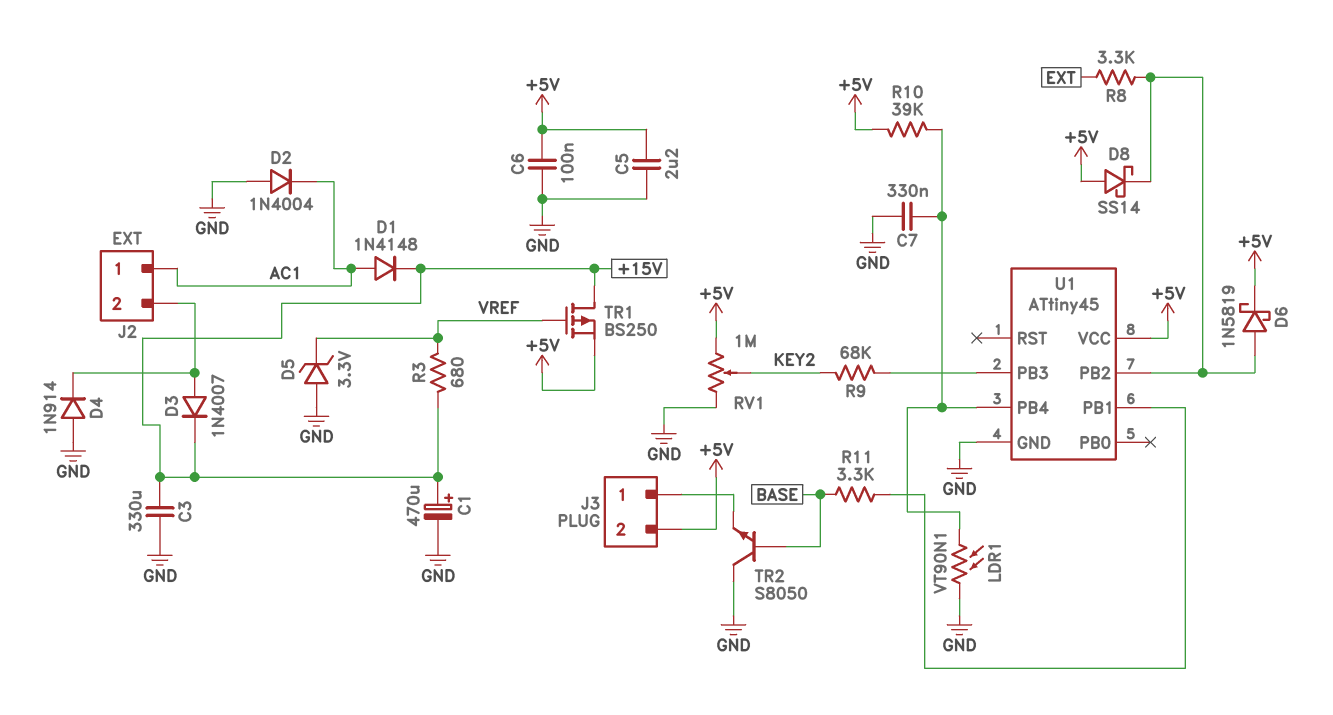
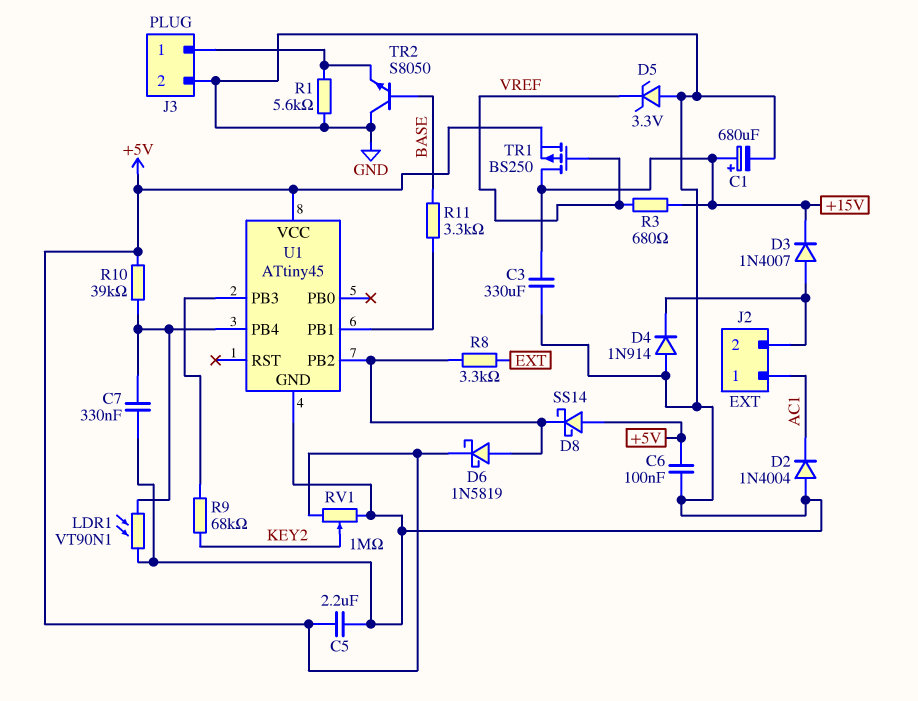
C1: 470uF (plus +15V, minus GND) -> 680uF (plus +15V, minus GND)
D1: diode 1N4148 (A AC1, K +15V) -> none
J3 pin 2: +5V -> GND
R1: none -> 5.6k (GND, J3/1)

